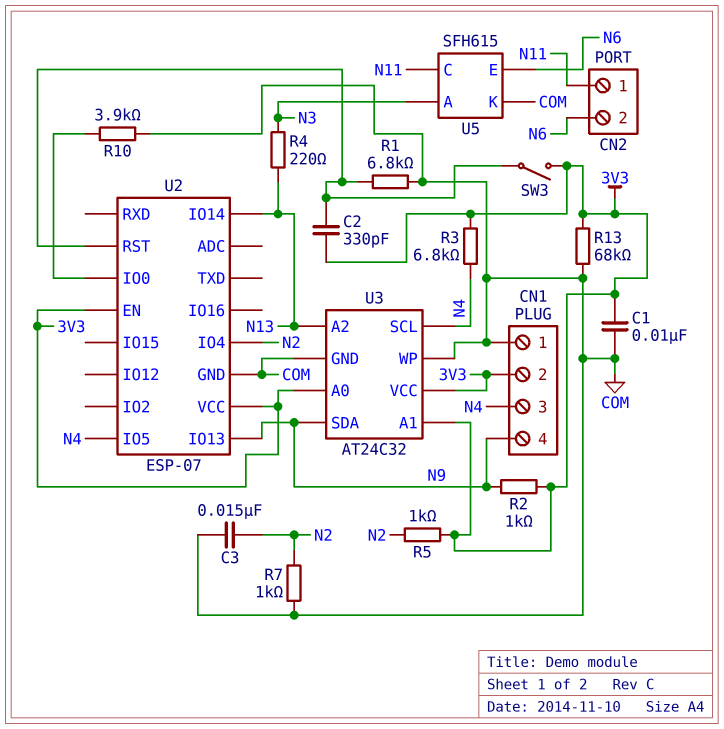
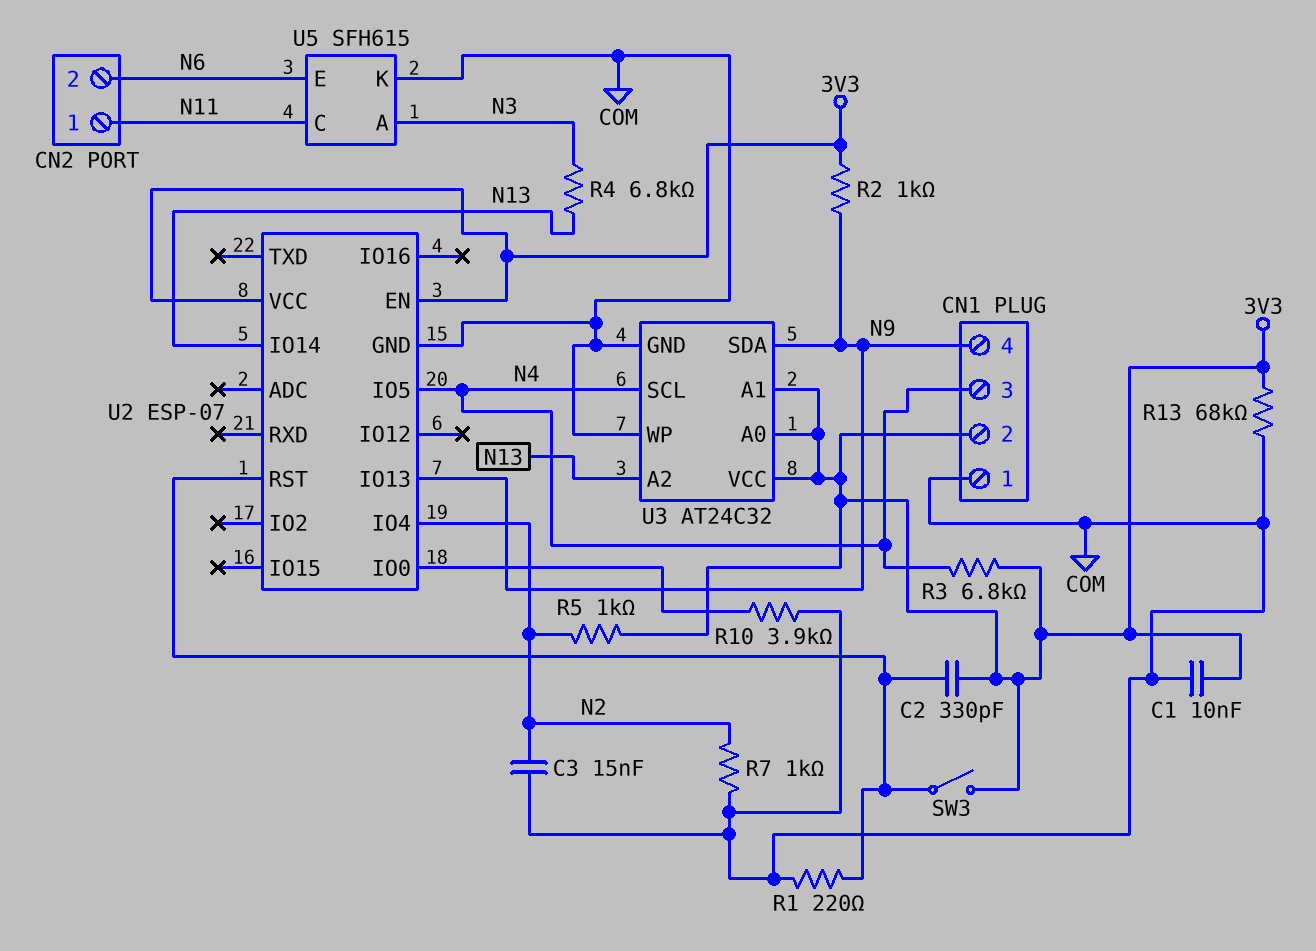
R1: 6.8k (COM, U2/RST) -> 220 (COM, U2/RST)
R4: 220 (N3, N13) -> 6.8k (N3, N13)

